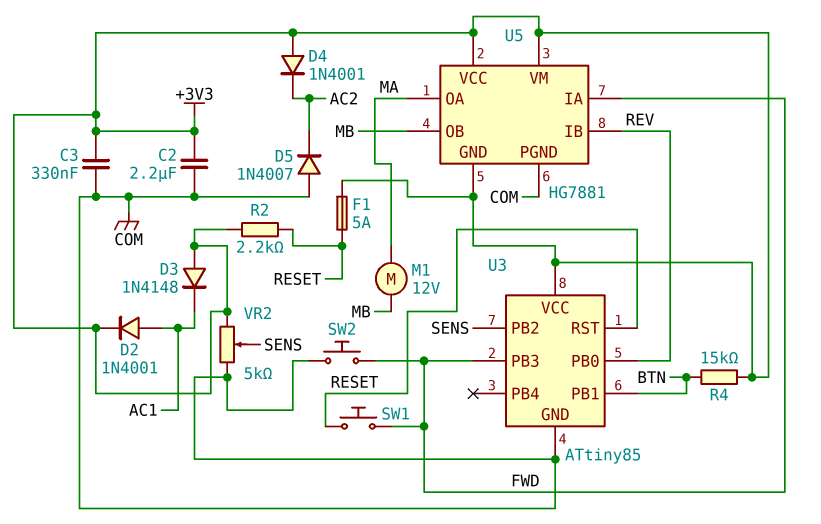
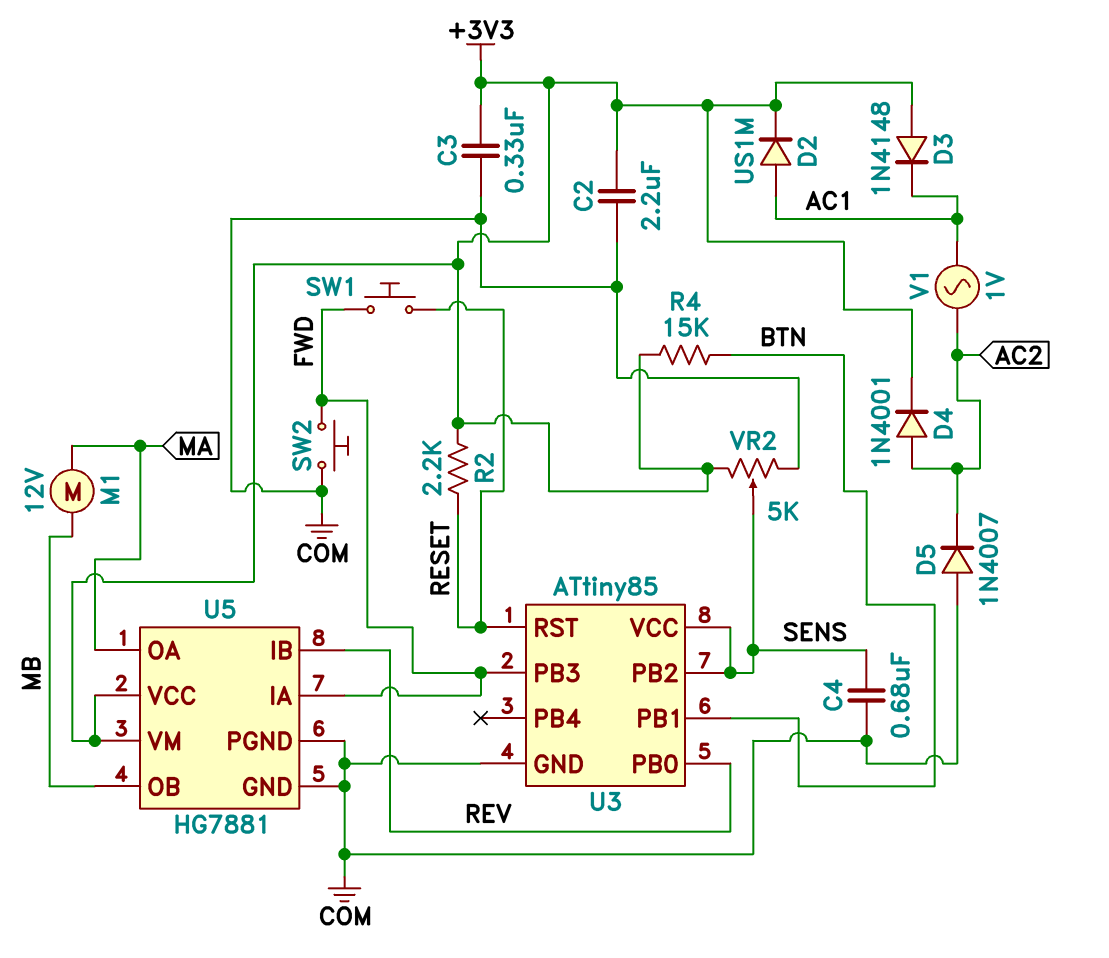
C4: none -> 680nF (COM, SENS)
D2: diode 1N4001 (A AC1, K +3V3) -> diode US1M (A AC1, K +3V3)
D4: diode 1N4001 (A +3V3, K AC2) -> diode 1N4001 (A AC2, K +3V3)
F1: 5A (+3V3, RESET) -> none
U3 pin VCC: +3V3 -> SENS
U5 pin GND: +3V3 -> COM
V1: none -> AC 1V (AC1, AC2)

